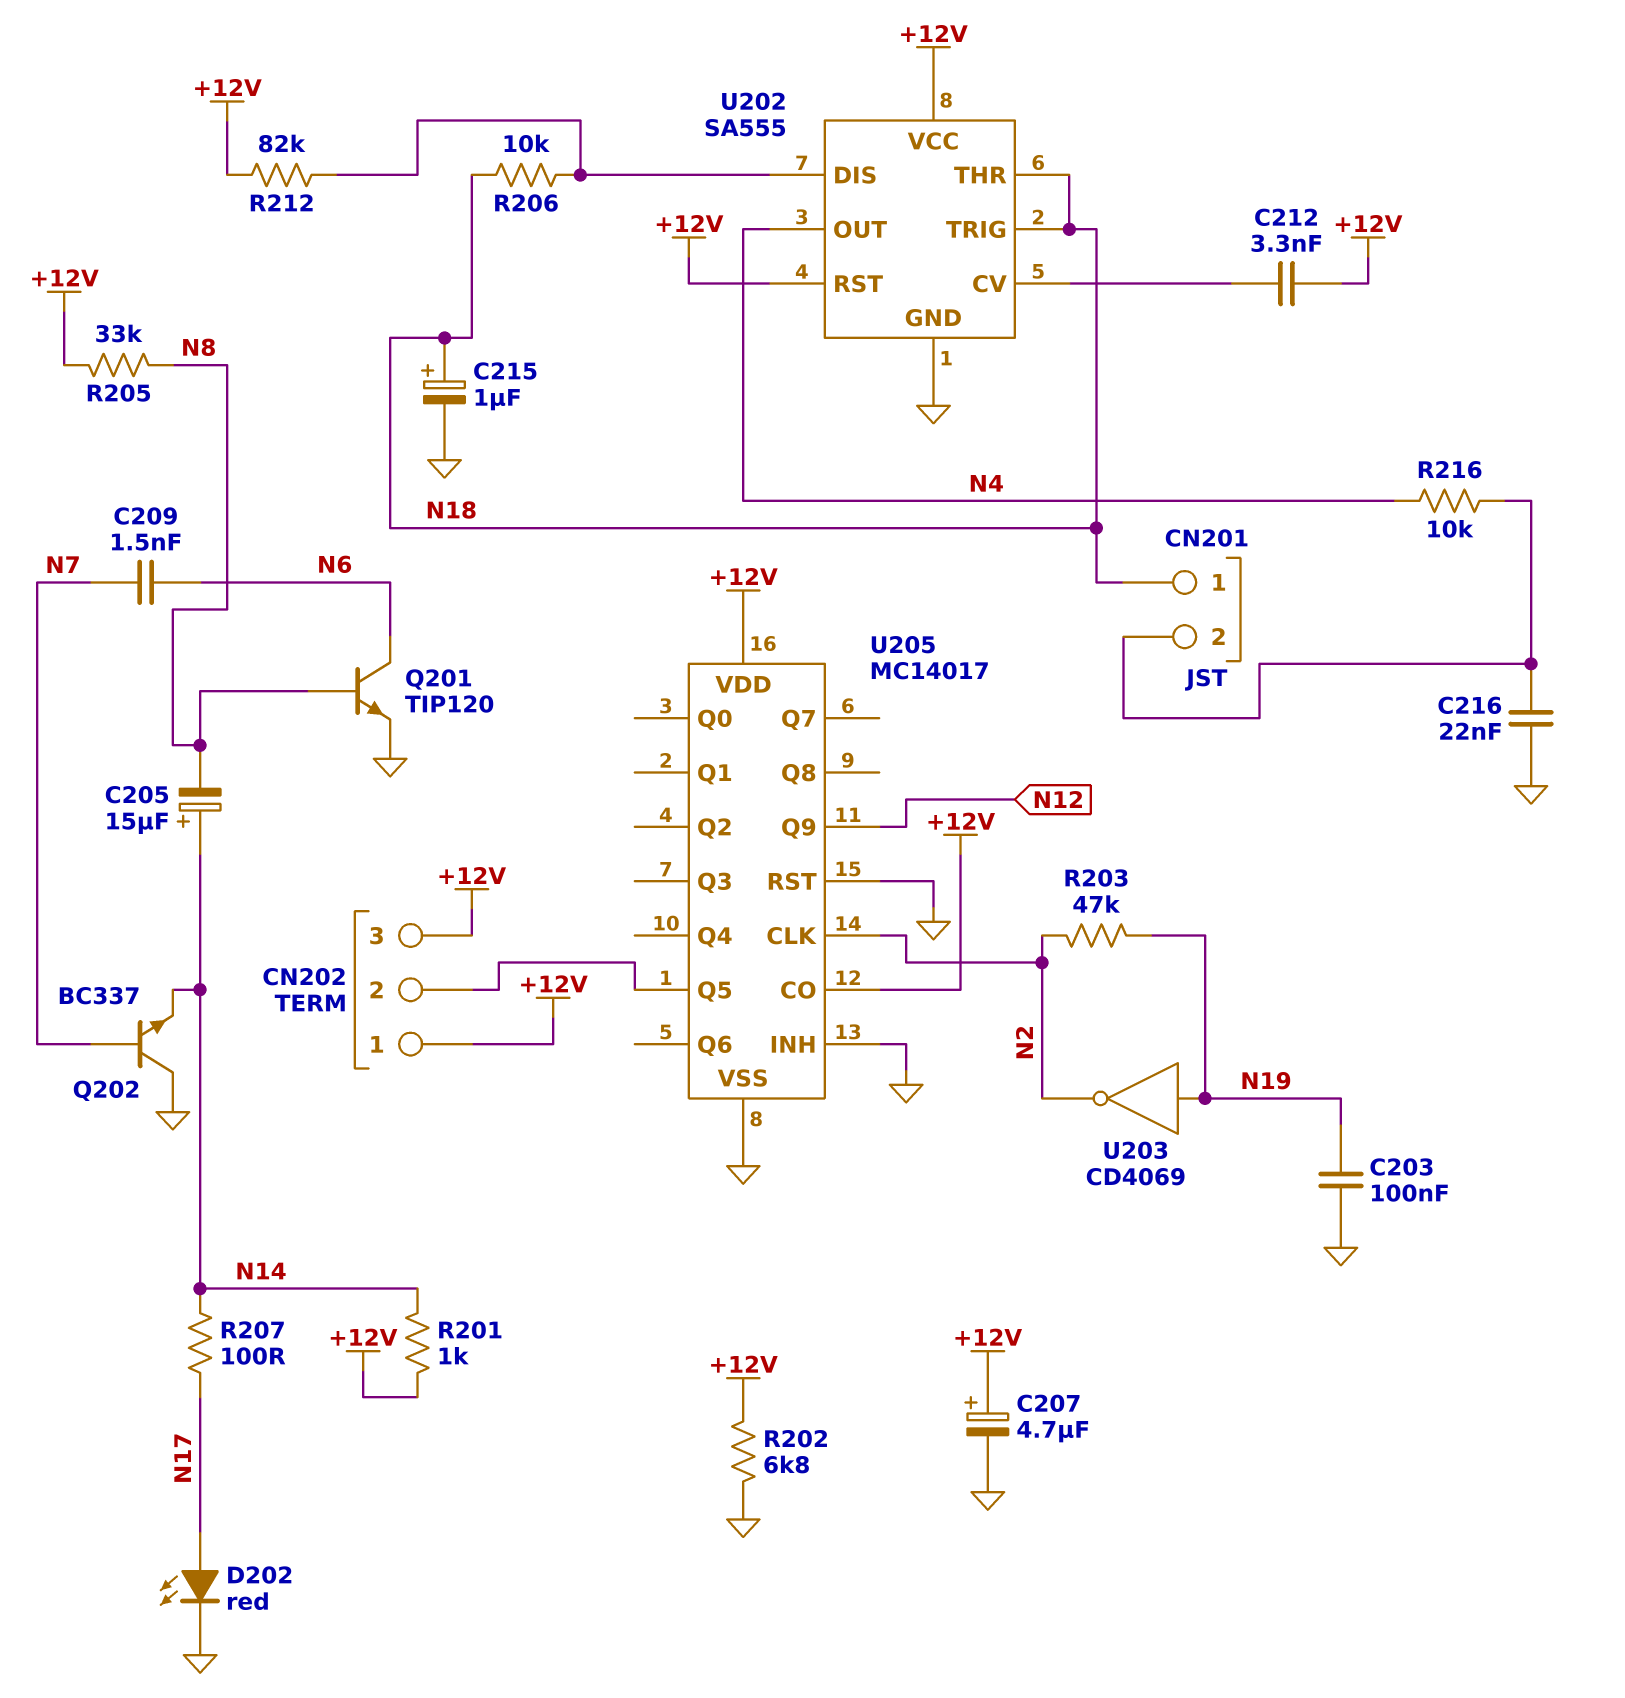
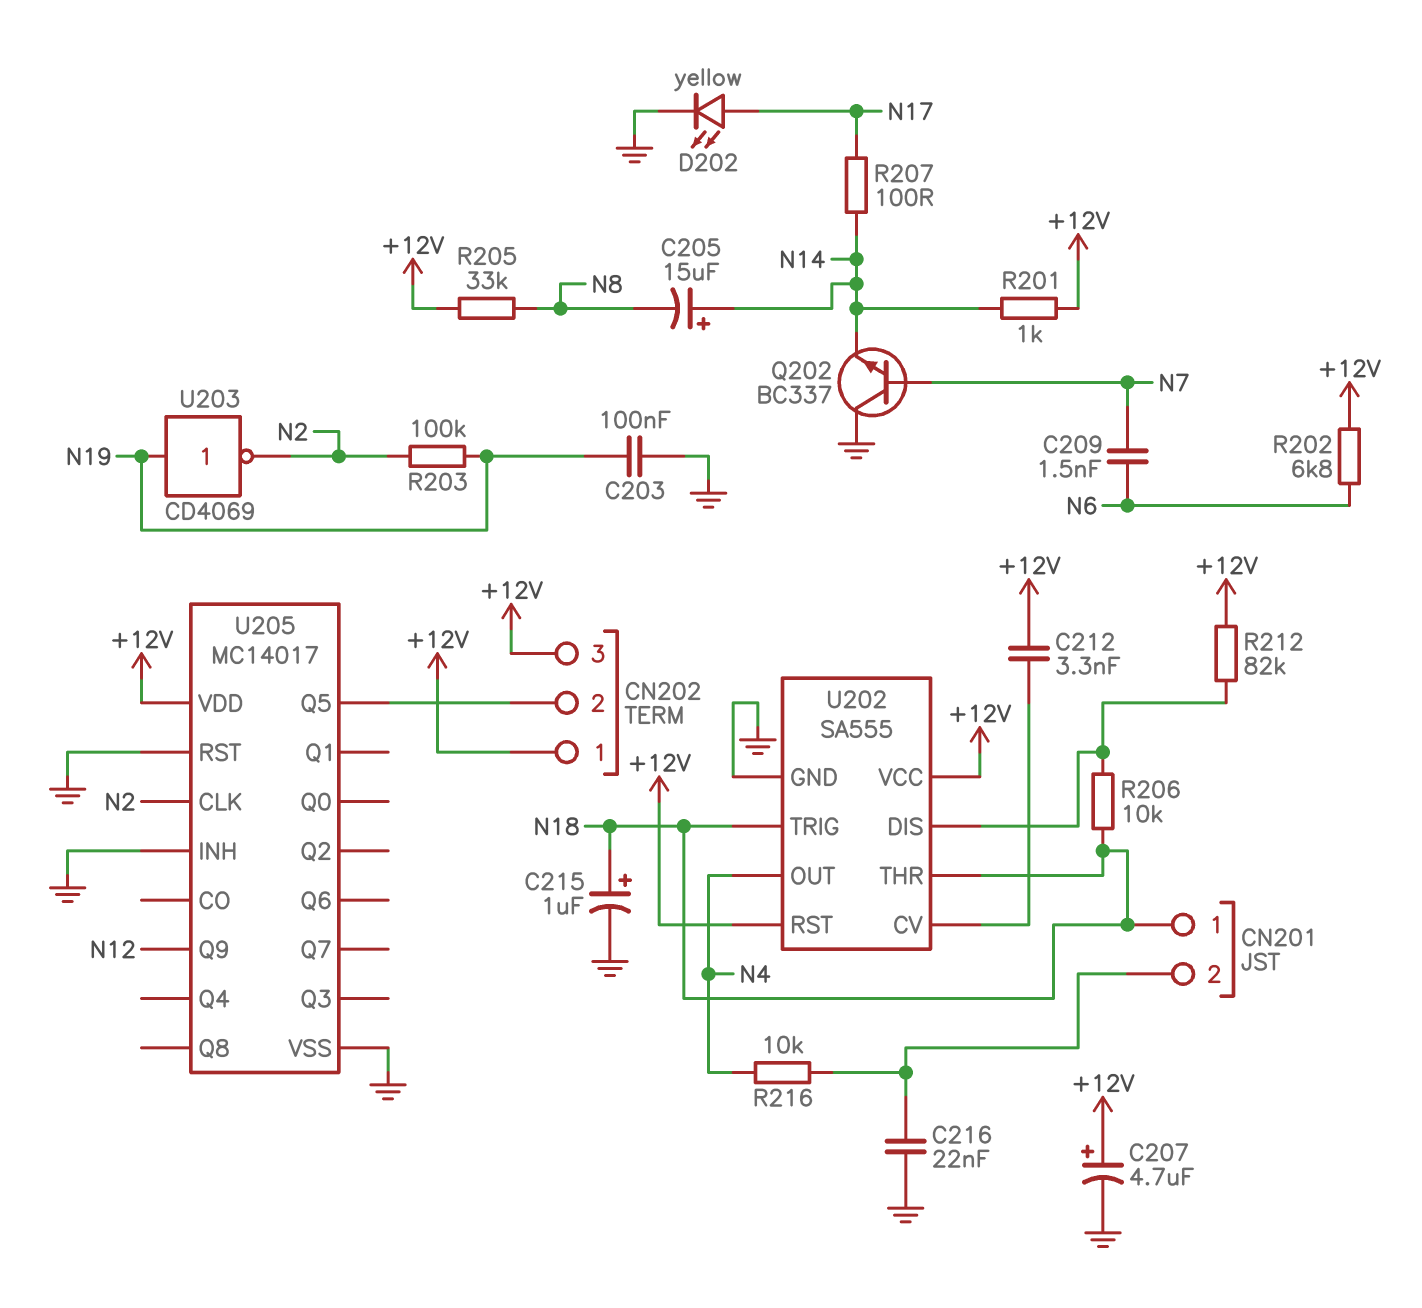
D202: LED red (A N17, K GND) -> LED yellow (A N17, K GND)
Q201: NPN TIP120 (B N8, C N6, E GND) -> none
R202: 6.8k (+12V, GND) -> 6.8k (+12V, N6)
R203: 47k (N2, N19) -> 100k (N2, N19)
U205 pin CO: +12V -> none

